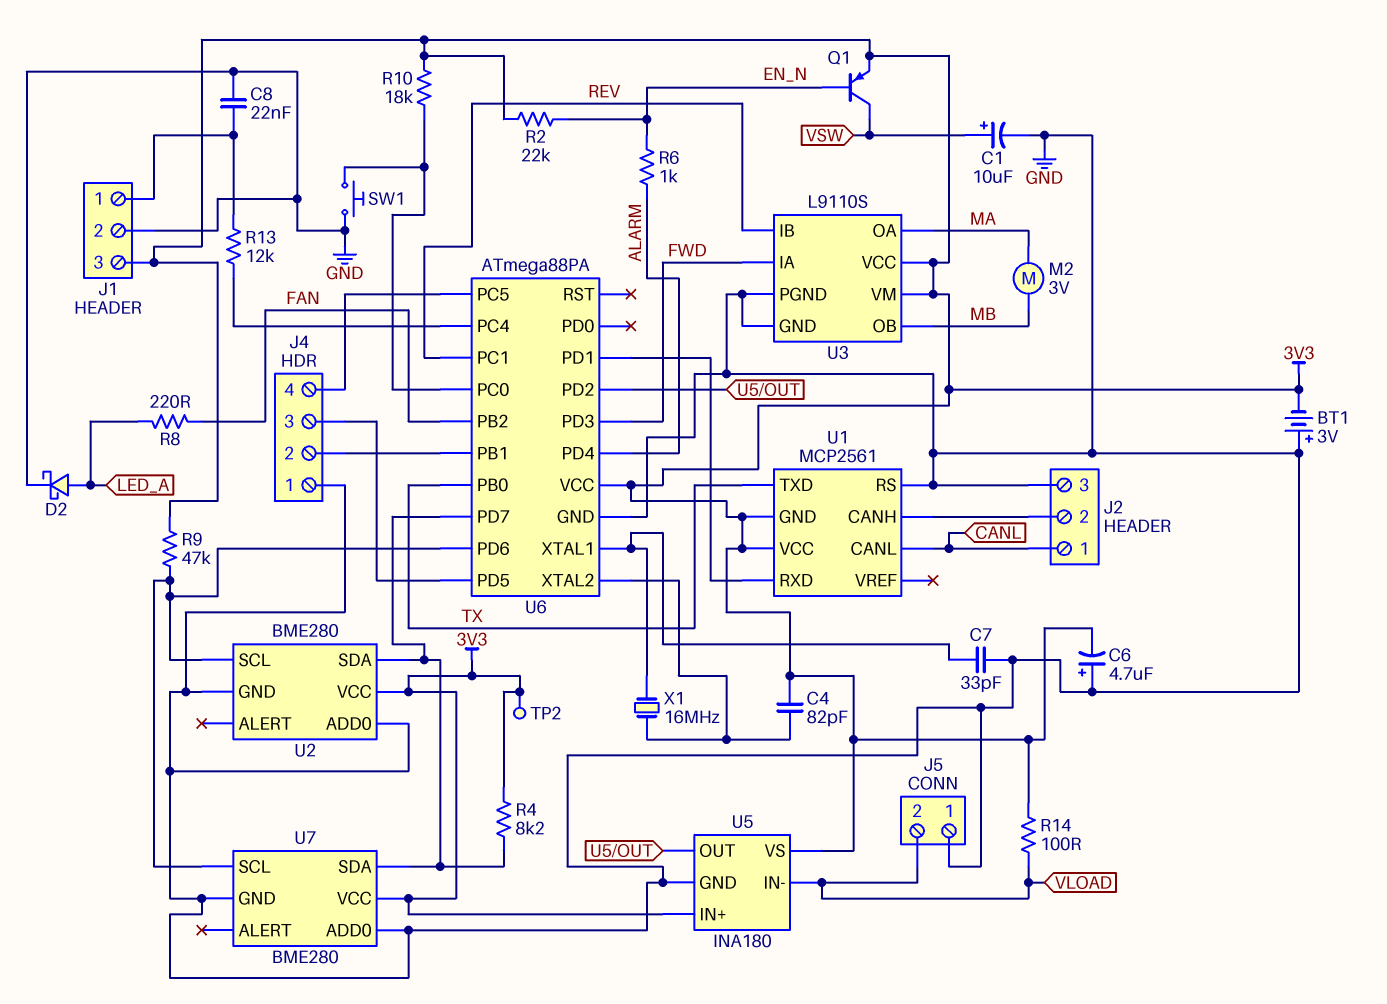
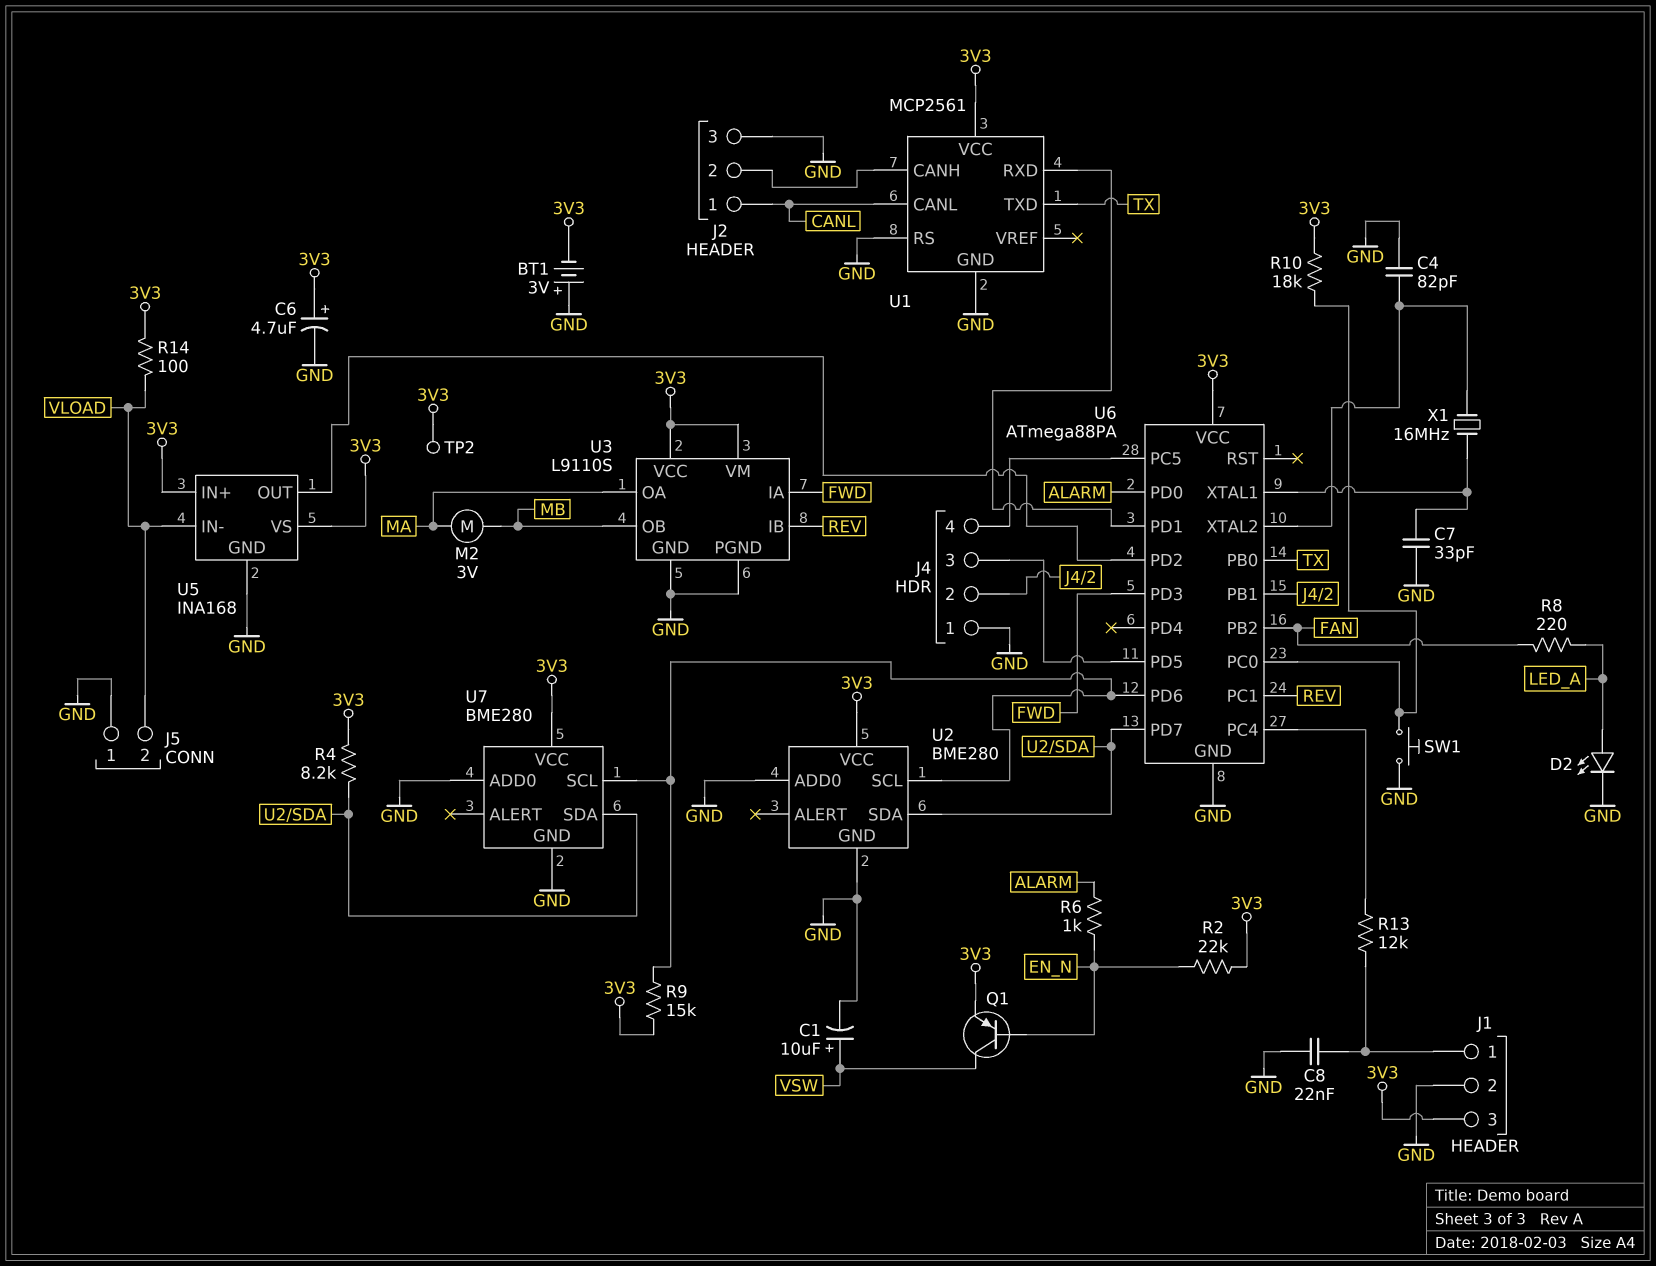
C4: 82pF (3V3, U6/XTAL2) -> 82pF (GND, U6/XTAL2)
C6: 4.7uF (plus GND, minus 3V3) -> 4.7uF (plus 3V3, minus GND)
D2: schottky (A LED_A, K GND) -> LED (A LED_A, K GND)
R9: 47k (3V3, U2/SCL) -> 15k (3V3, U2/SCL)
U1 pin GND: 3V3 -> GND
U5: INA180 -> INA168
U6 pin PD0: none -> ALARM
U6 pin PD4: ALARM -> none

